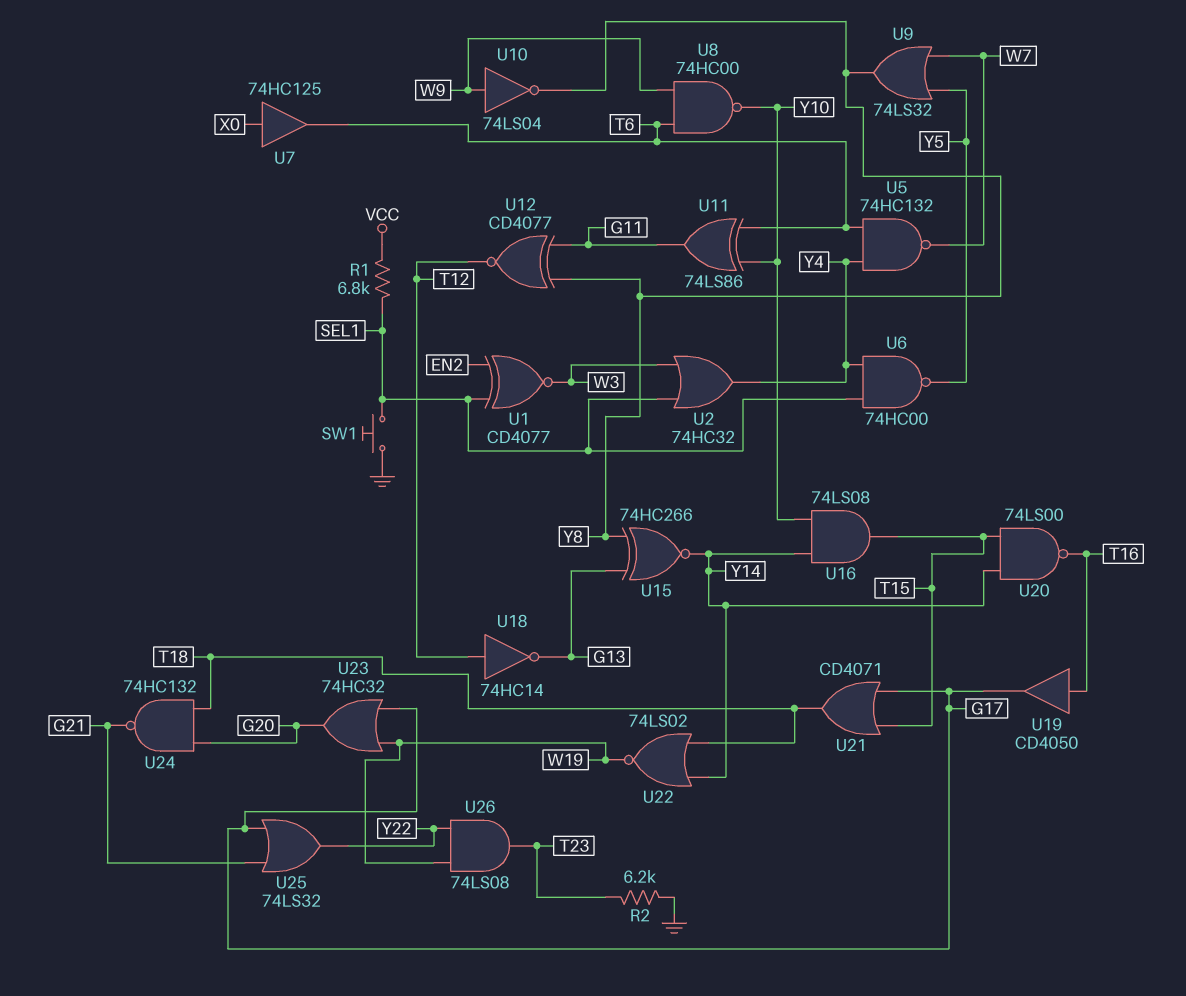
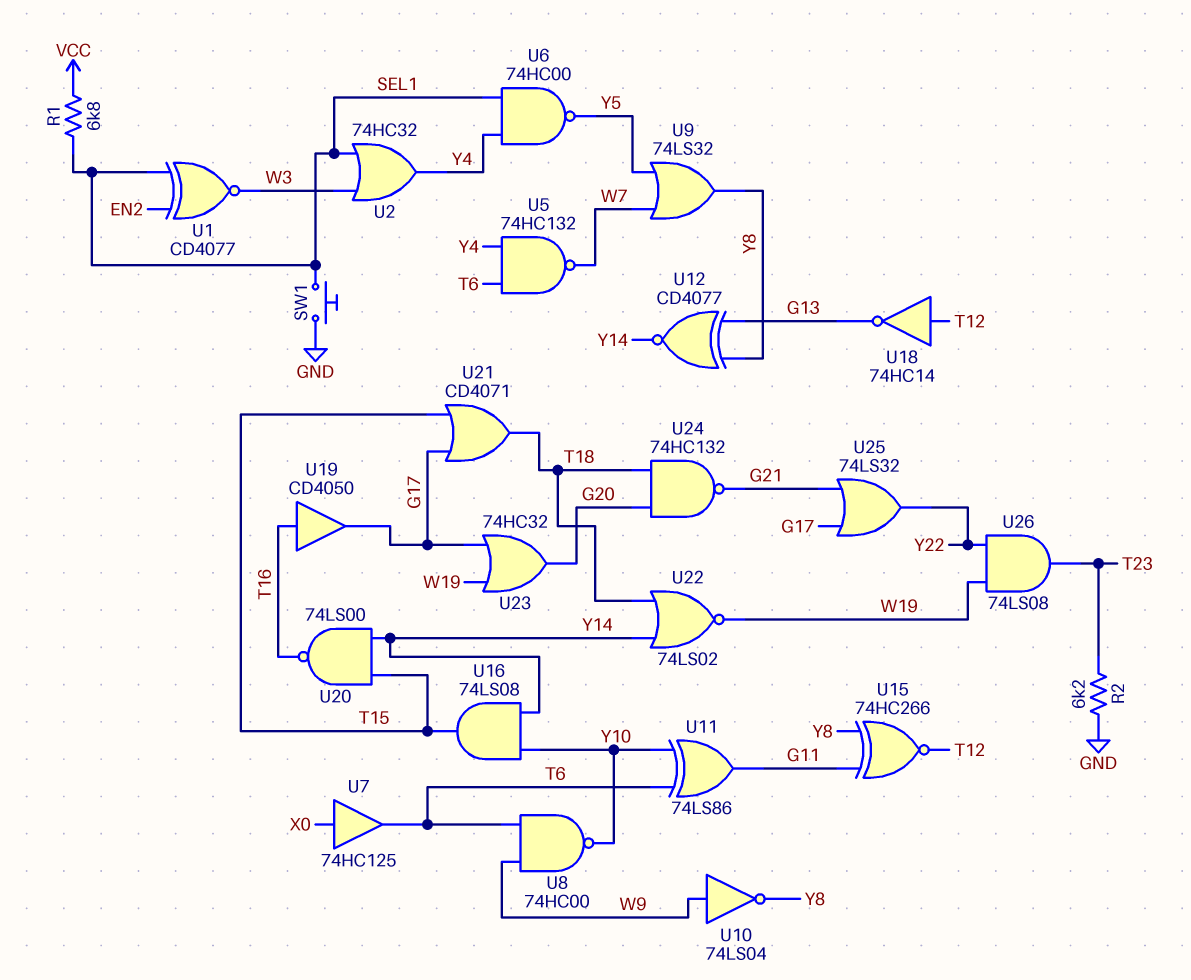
U12: XNOR CD4077 (in G11, in Y8, out T12) -> XNOR CD4077 (in G13, in Y8, out Y14)
U15: XNOR 74HC266 (in G13, in Y8, out Y14) -> XNOR 74HC266 (in G11, in Y8, out T12)

